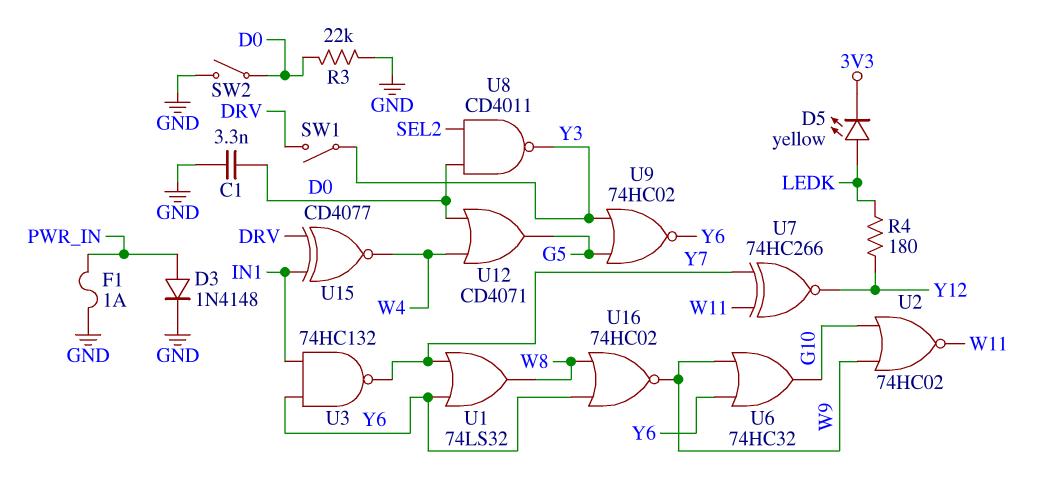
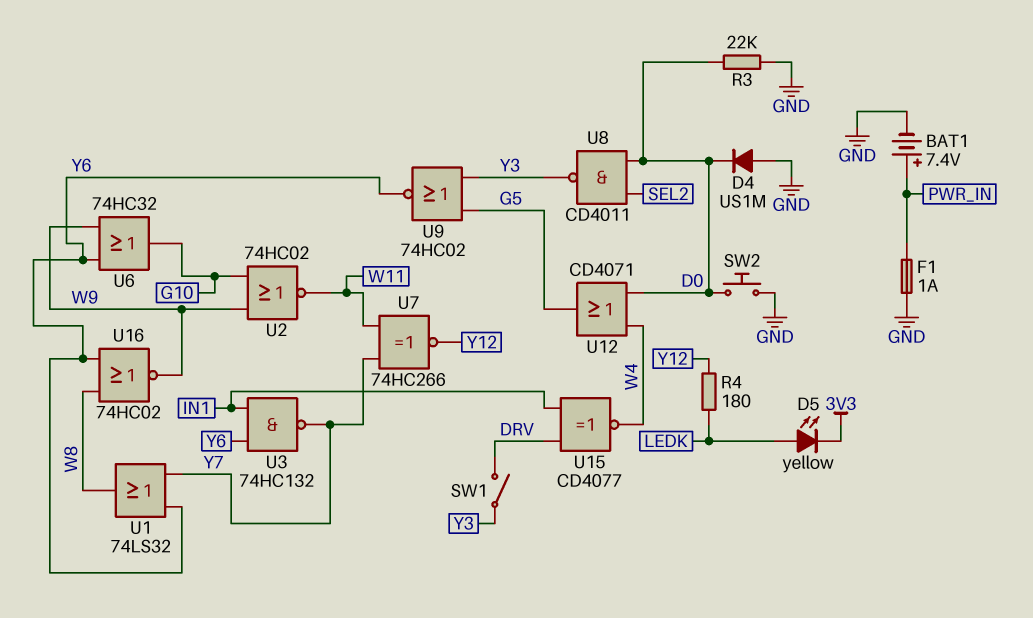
BAT1: none -> 7.4V (plus PWR_IN, minus GND)
C1: 3.3nF (D0, GND) -> none
D3: diode 1N4148 (A PWR_IN, K GND) -> none
D4: none -> diode US1M (A GND, K D0)
SW2: switch (D0, GND) -> button (D0, GND)

